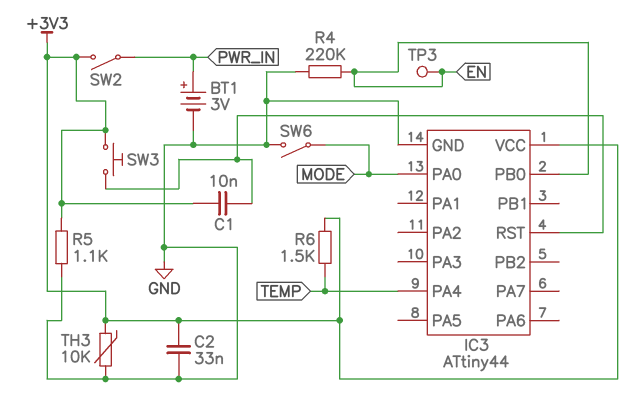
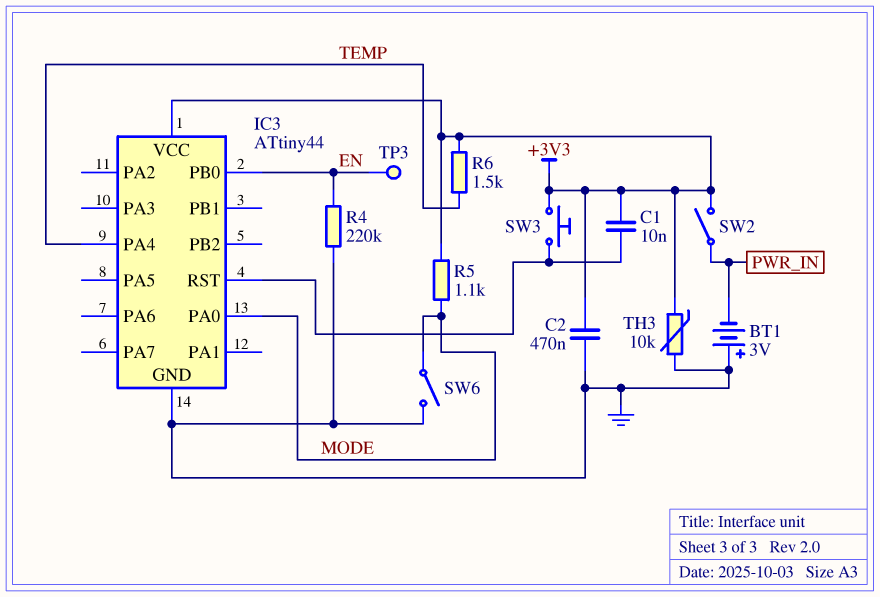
BT1: 3V (plus PWR_IN, minus GND) -> 3V (plus GND, minus PWR_IN)
C2: 33nF (+3V3, GND) -> 470nF (+3V3, GND)
R5: 1.1k (+3V3, GND) -> 1.1k (+3V3, MODE)

